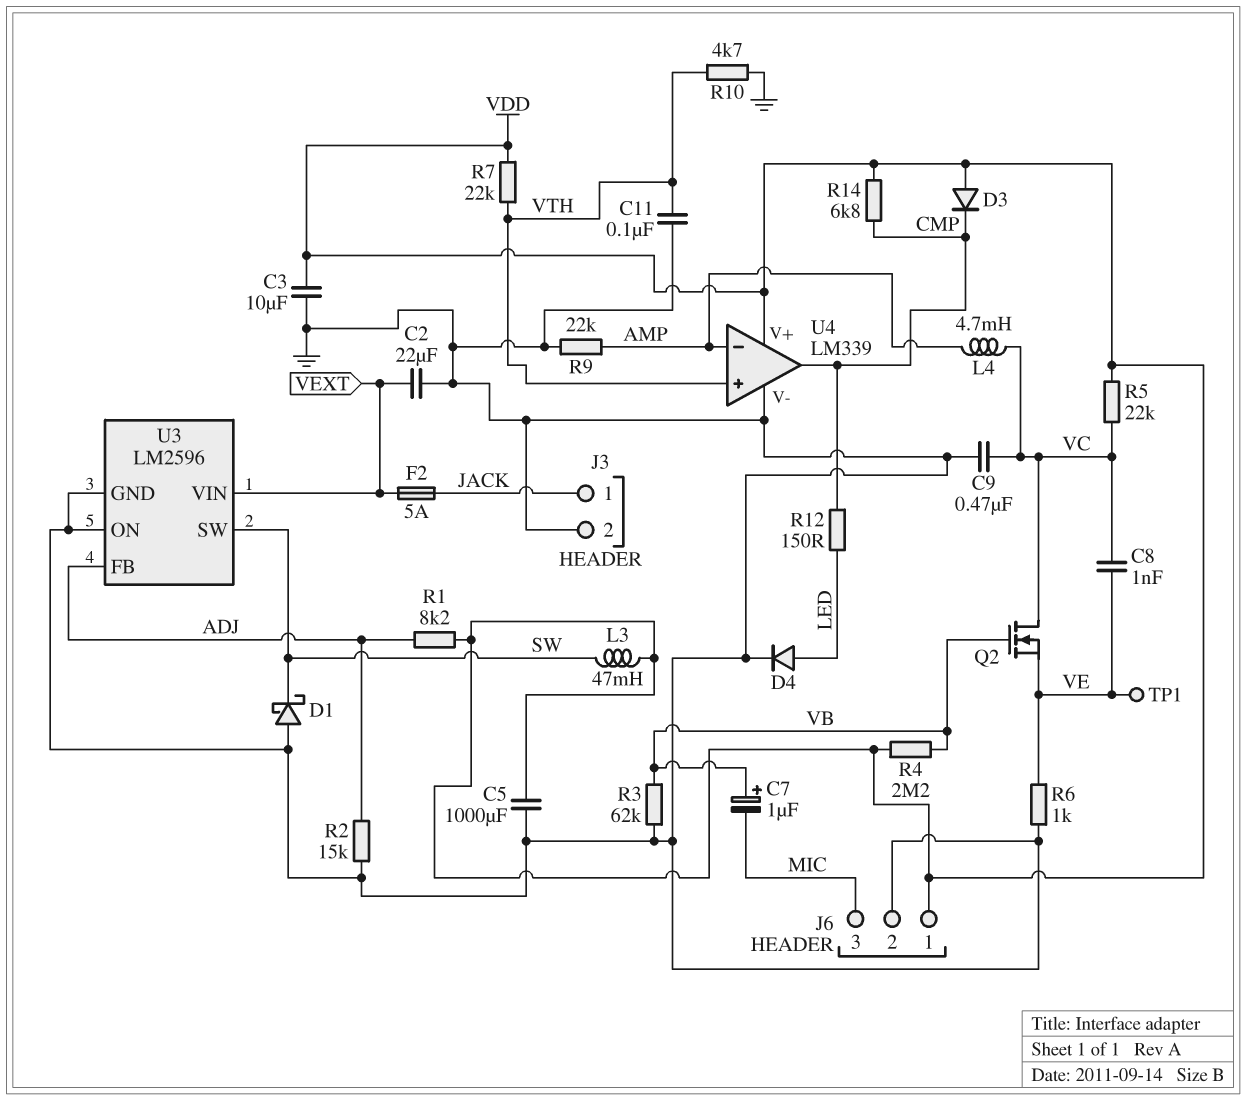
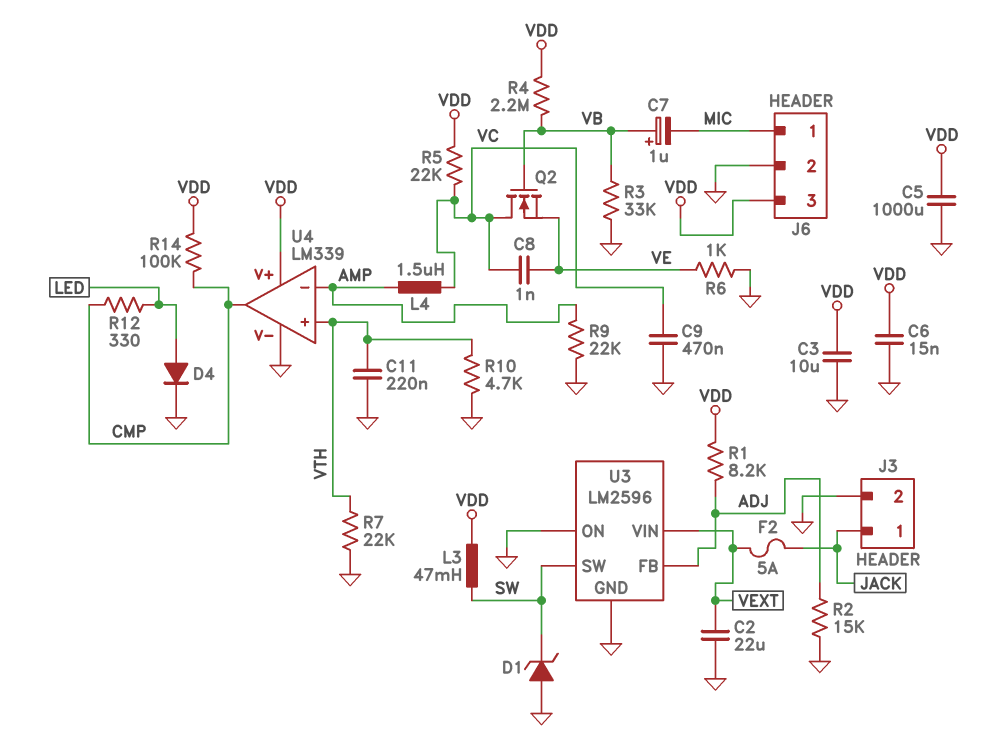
C6: none -> 15nF (GND, VDD)
C11: 100nF (GND, VTH) -> 220nF (GND, VTH)
D1: schottky (A GND, K SW) -> zener (A GND, K SW)
D3: diode (A VDD, K CMP) -> none
J6 pin 1: VDD -> MIC
J6 pin 3: MIC -> VDD
L4: 4.7mH (AMP, VC) -> 1.5uH (AMP, VC)
R3: 62k (GND, VB) -> 33k (GND, VB)
R7: 22k (VDD, VTH) -> 22k (GND, VTH)
R12: 150 (CMP, LED) -> 330 (CMP, LED)
R14: 6.8k (CMP, VDD) -> 100k (CMP, VDD)
TP1: test point (VE) -> none

